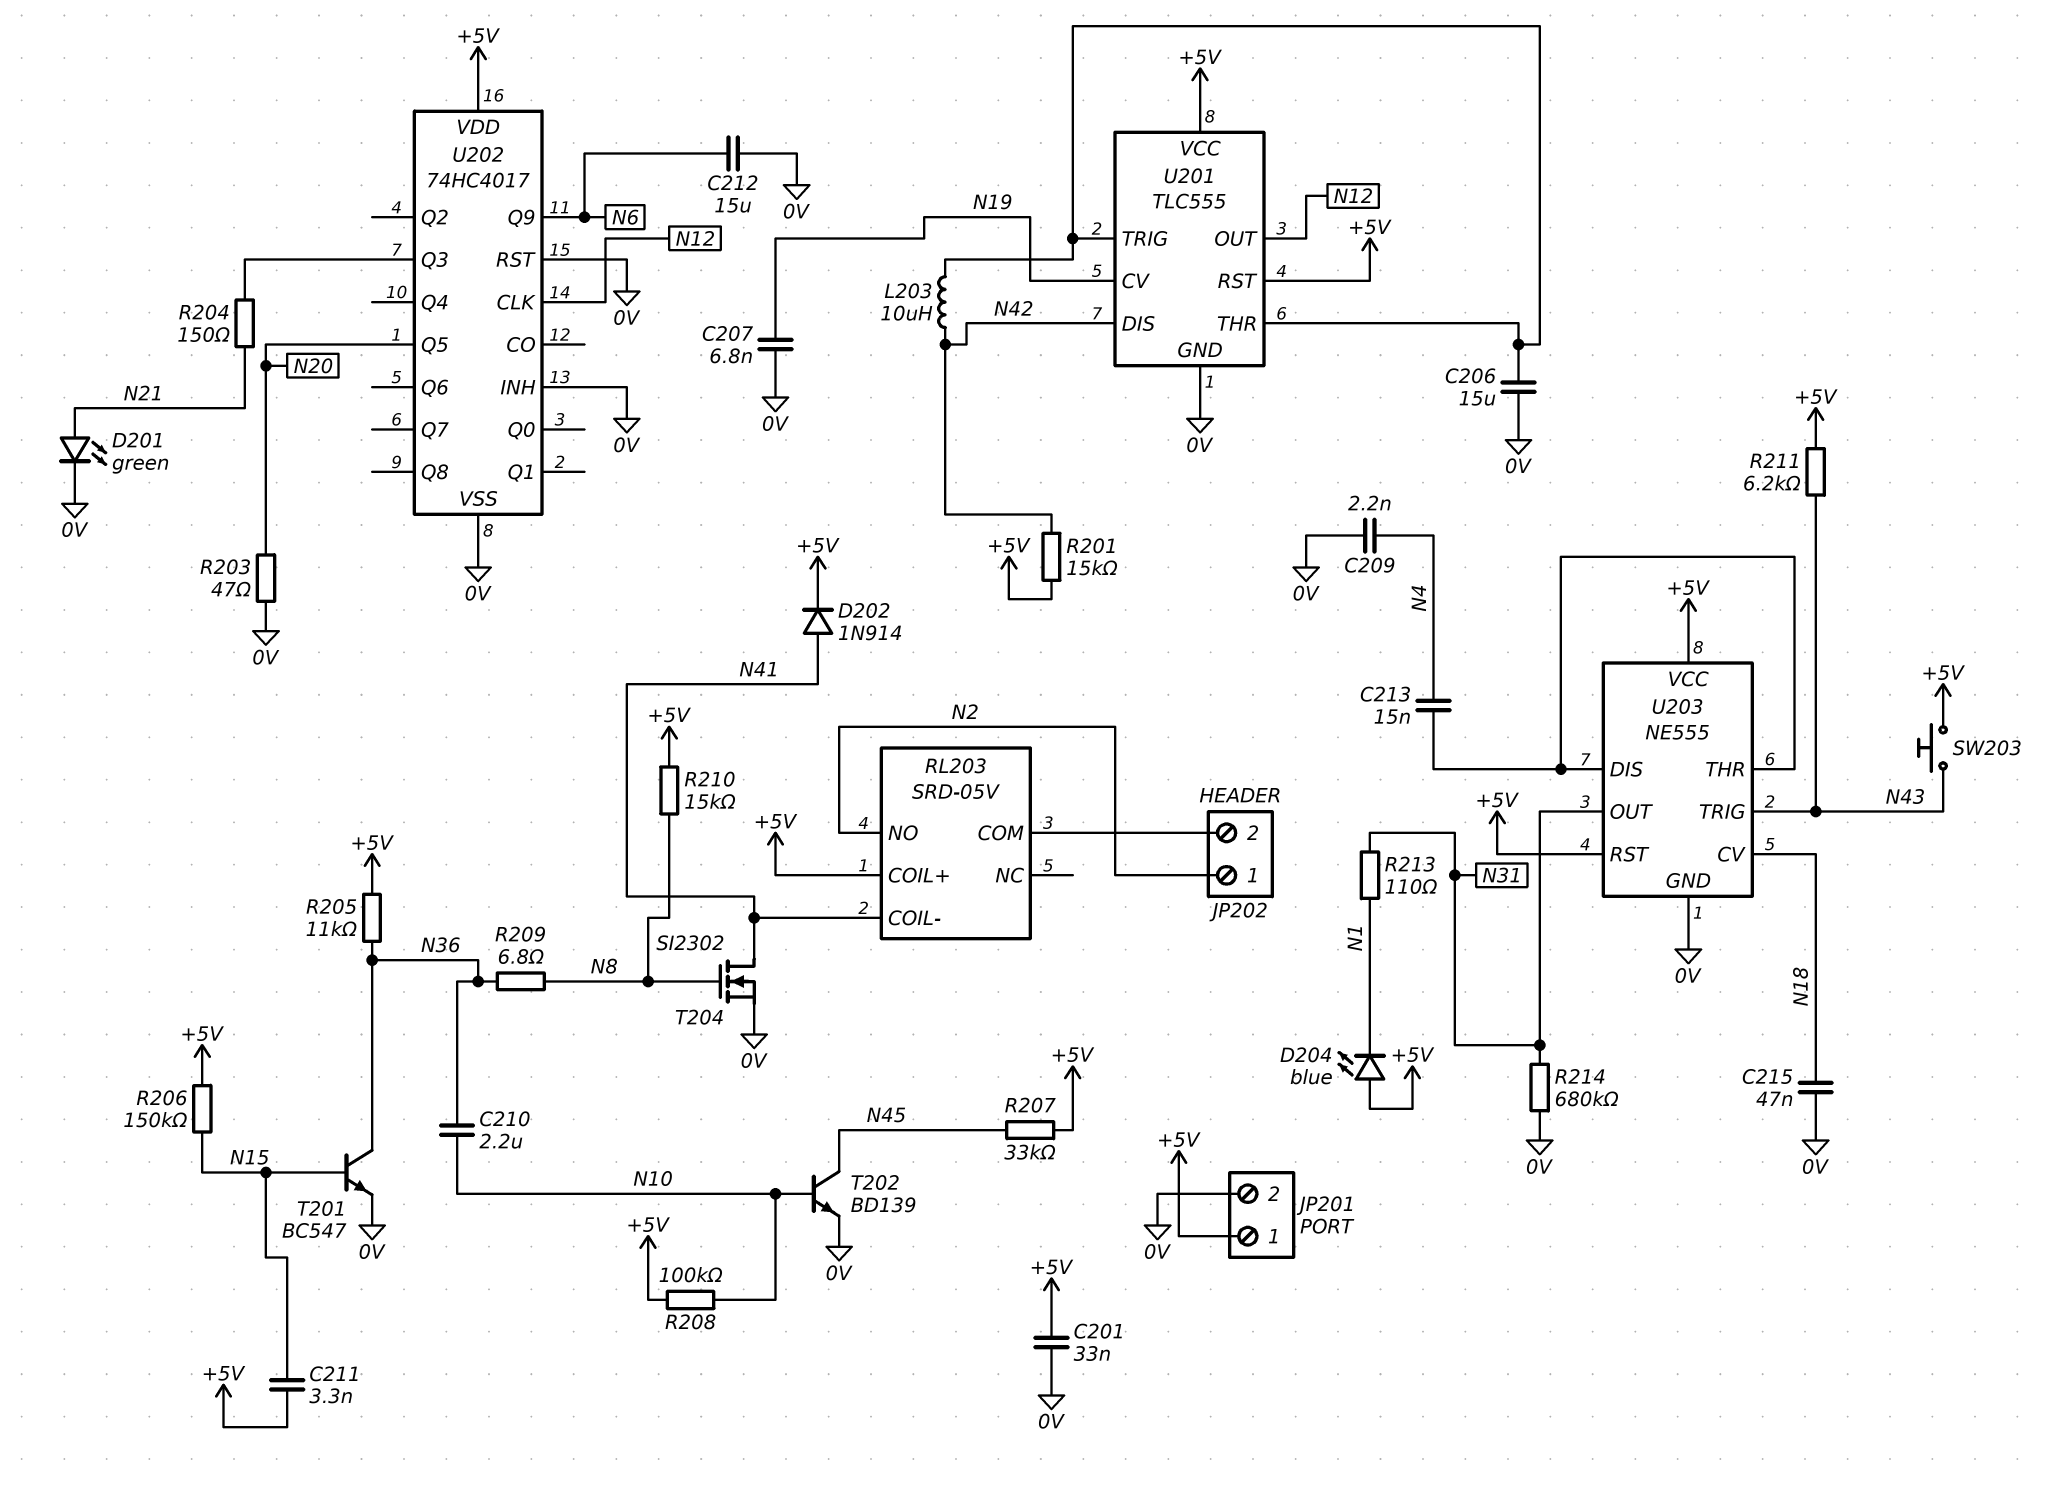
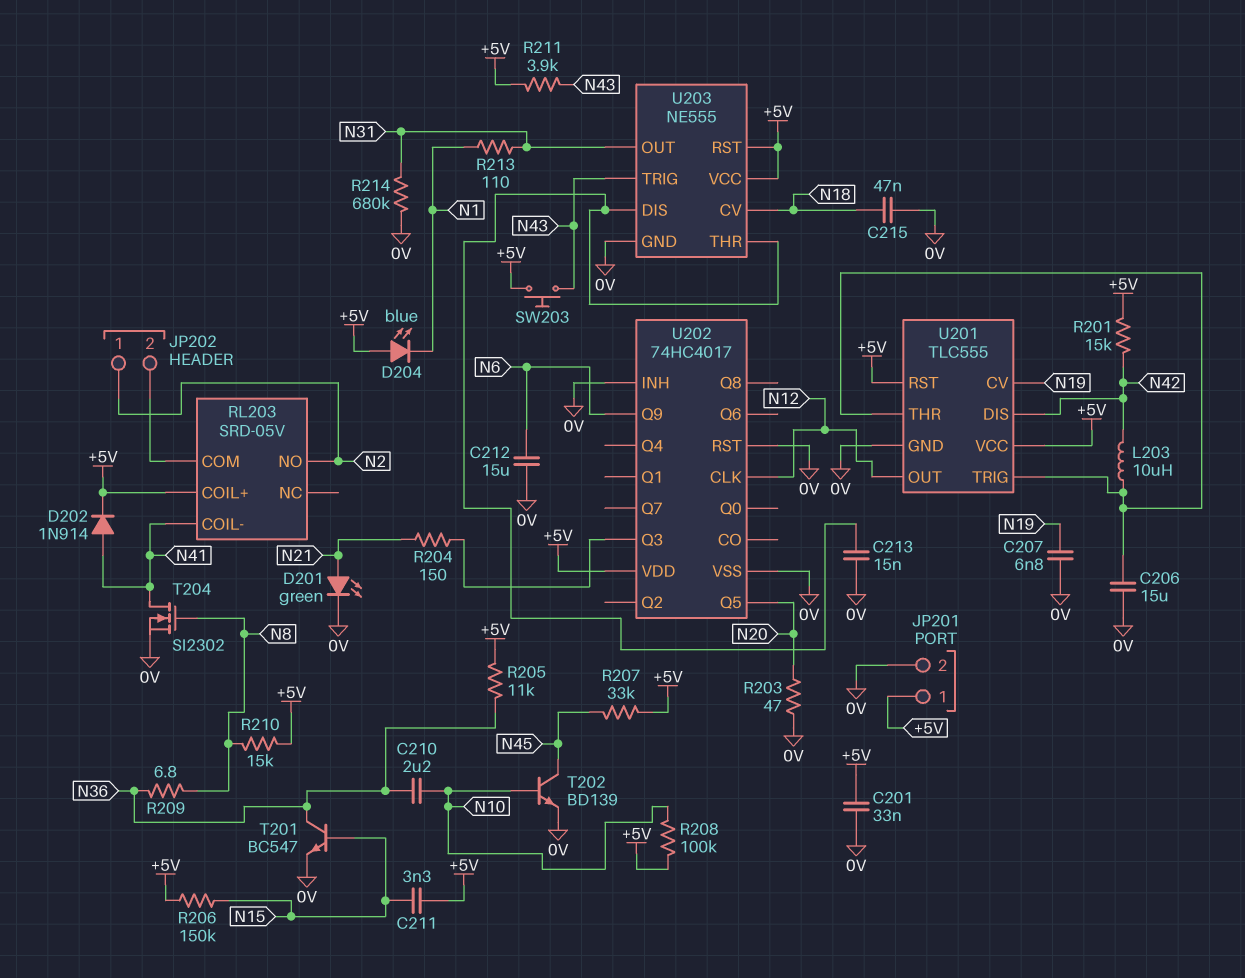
C209: 2.2nF (0V, N4) -> none
C213: 15nF (N4, U203/DIS) -> 15nF (0V, U203/DIS)
R211: 6.2k (+5V, N43) -> 3.9k (+5V, N43)

